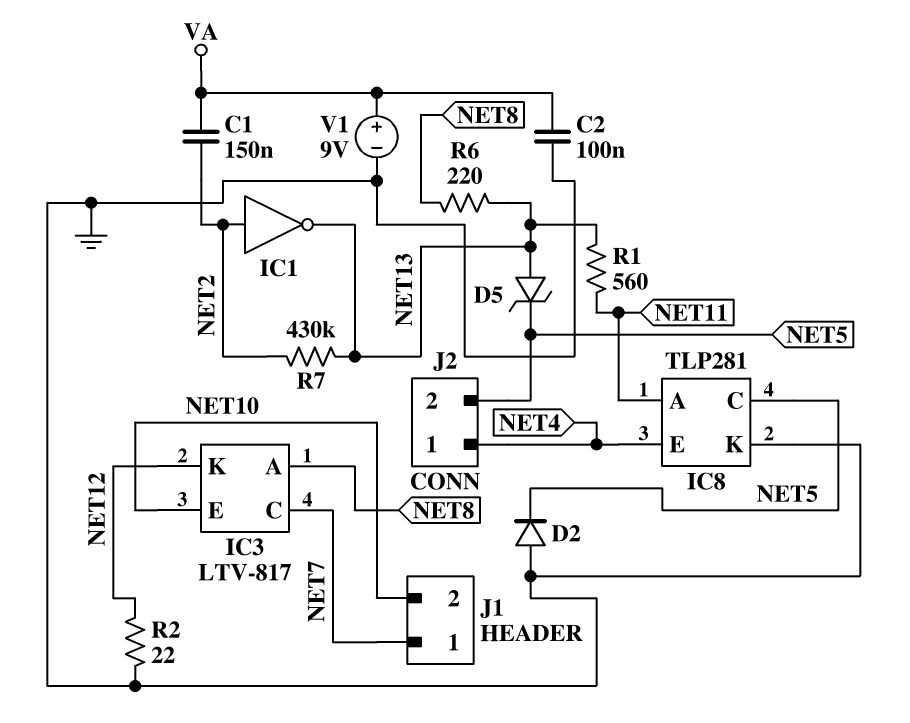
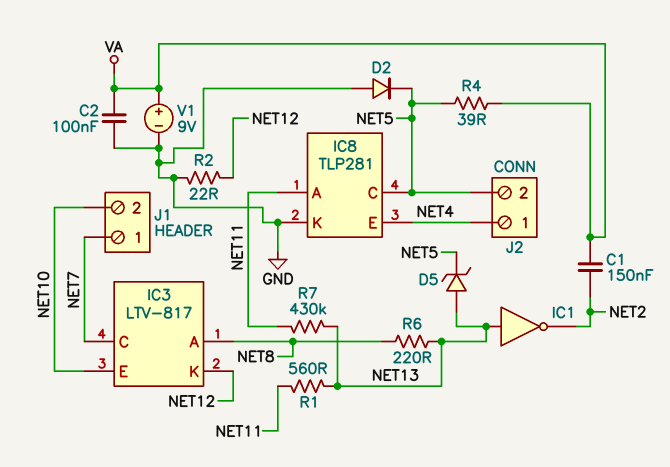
IC1: NOT (in NET2, out NET13) -> NOT (in NET13, out NET2)
R4: none -> 39 (NET5, VA)
R7: 430k (NET2, NET13) -> 430k (NET11, NET13)

